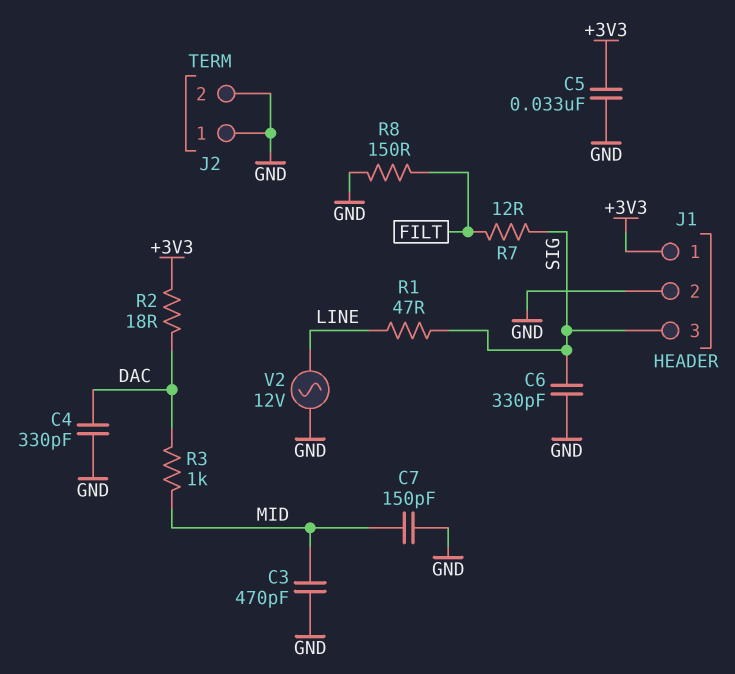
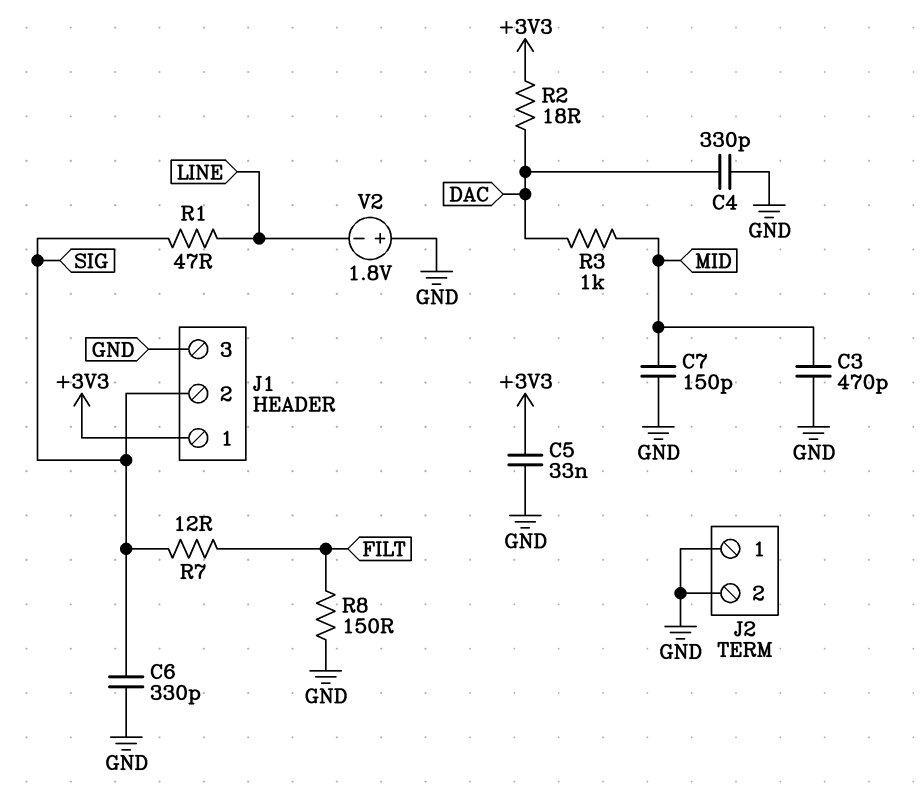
J1 pin 2: GND -> SIG
J1 pin 3: SIG -> GND
V2: AC 12V (GND, LINE) -> 1.8V (plus GND, minus LINE)

